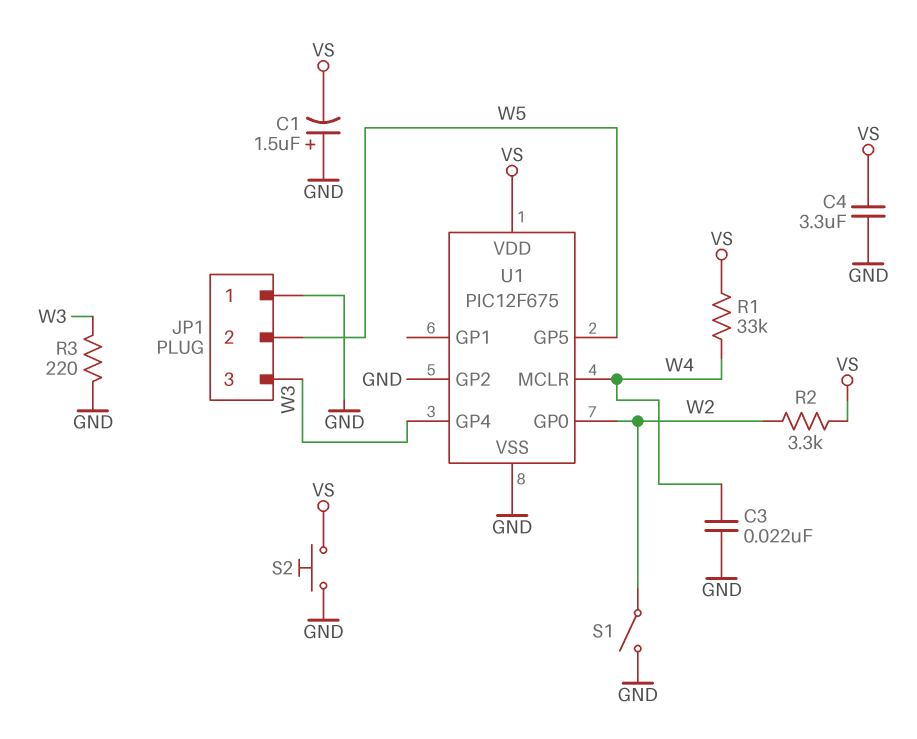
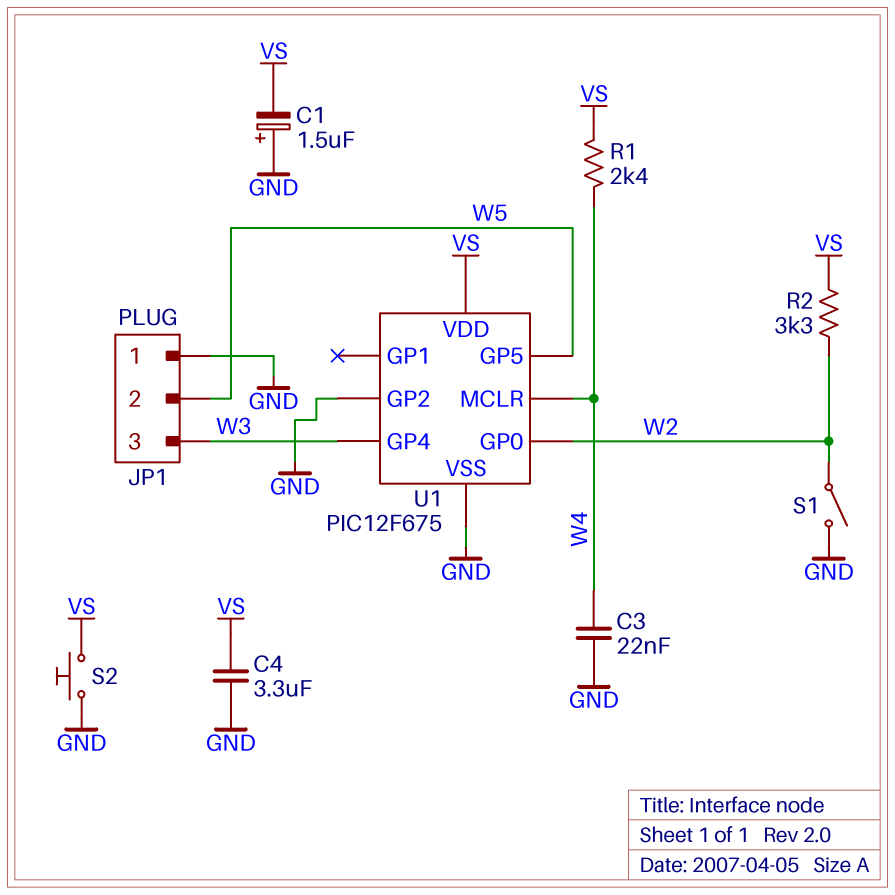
R1: 33k (VS, W4) -> 2.4k (VS, W4)
R3: 220 (GND, W3) -> none

